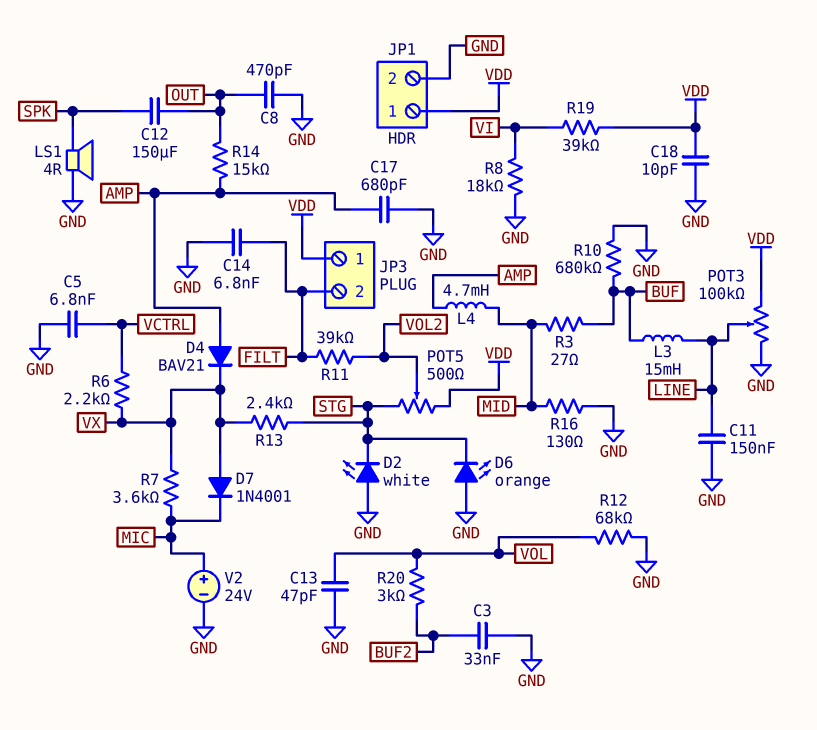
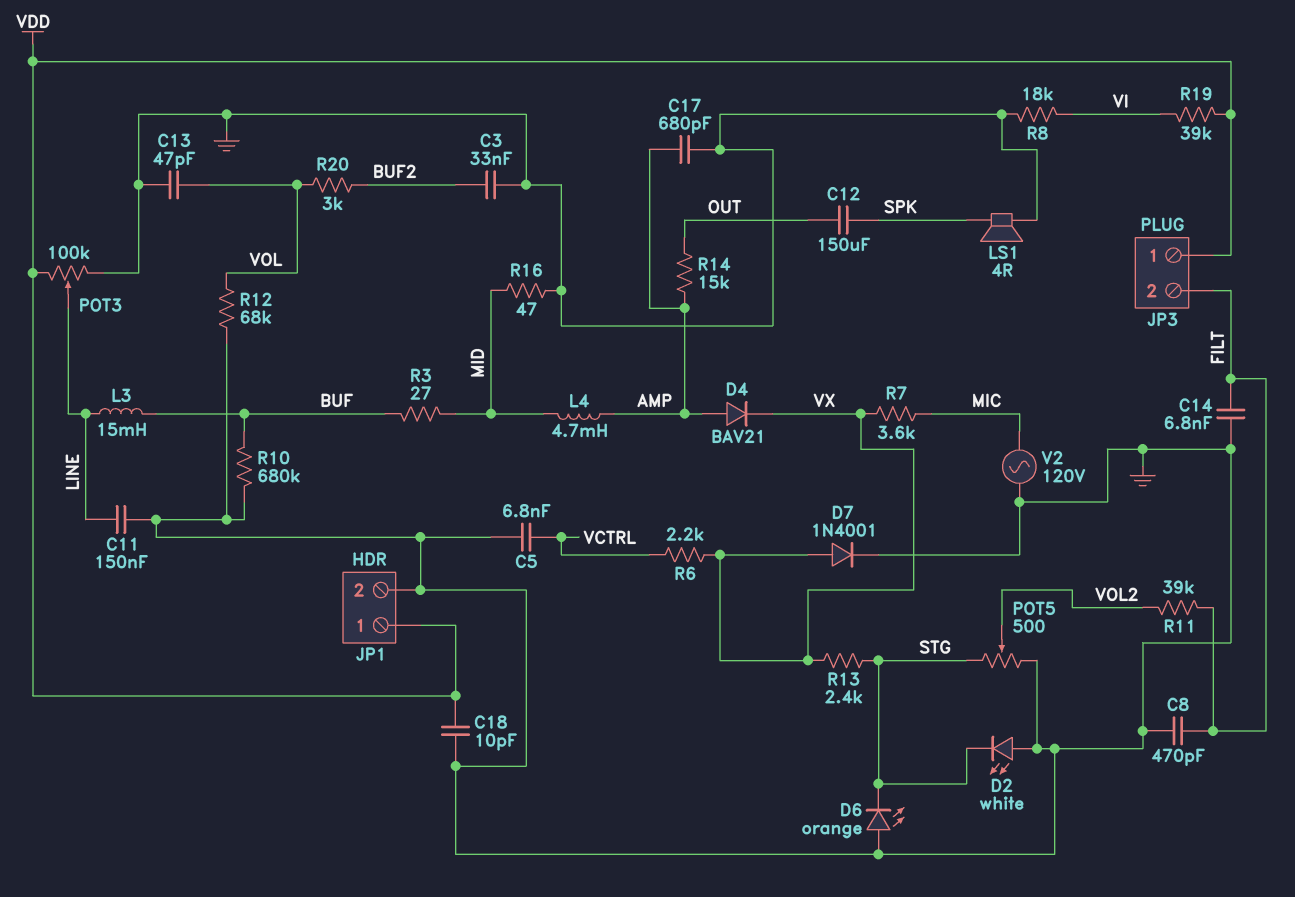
C8: 470pF (GND, OUT) -> 470pF (FILT, GND)
D7: diode 1N4001 (A VX, K MIC) -> diode 1N4001 (A VX, K GND)
POT5: 500 (STG, VDD, wiper VOL2) -> 500 (GND, STG, wiper VOL2)
R16: 130 (GND, MID) -> 47 (GND, MID)
V2: 24V (plus MIC, minus GND) -> AC 120V (GND, MIC)

